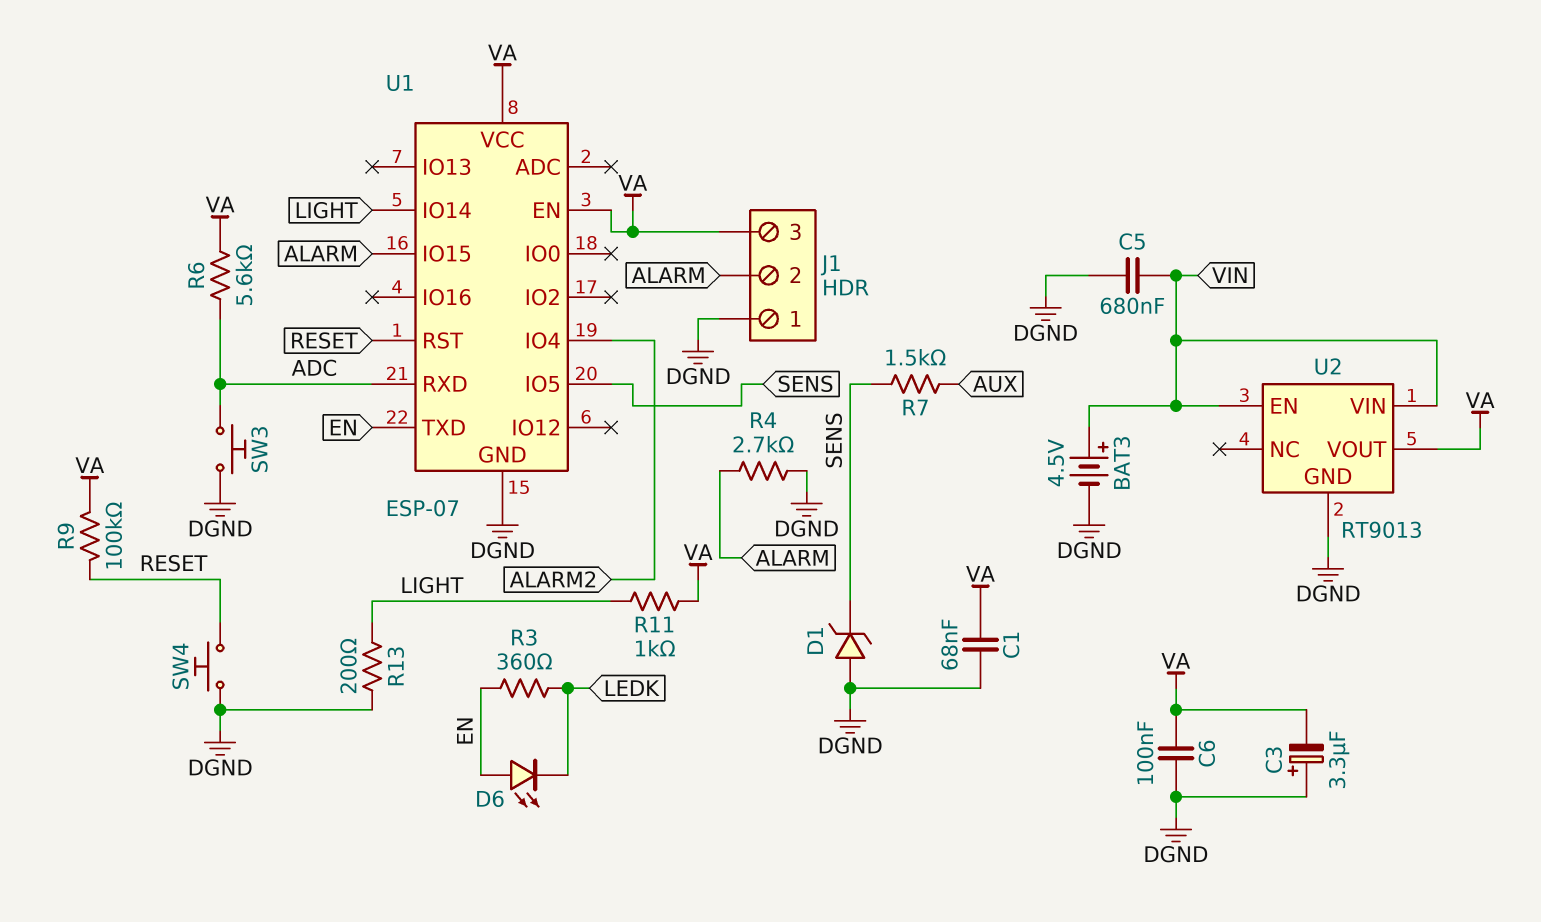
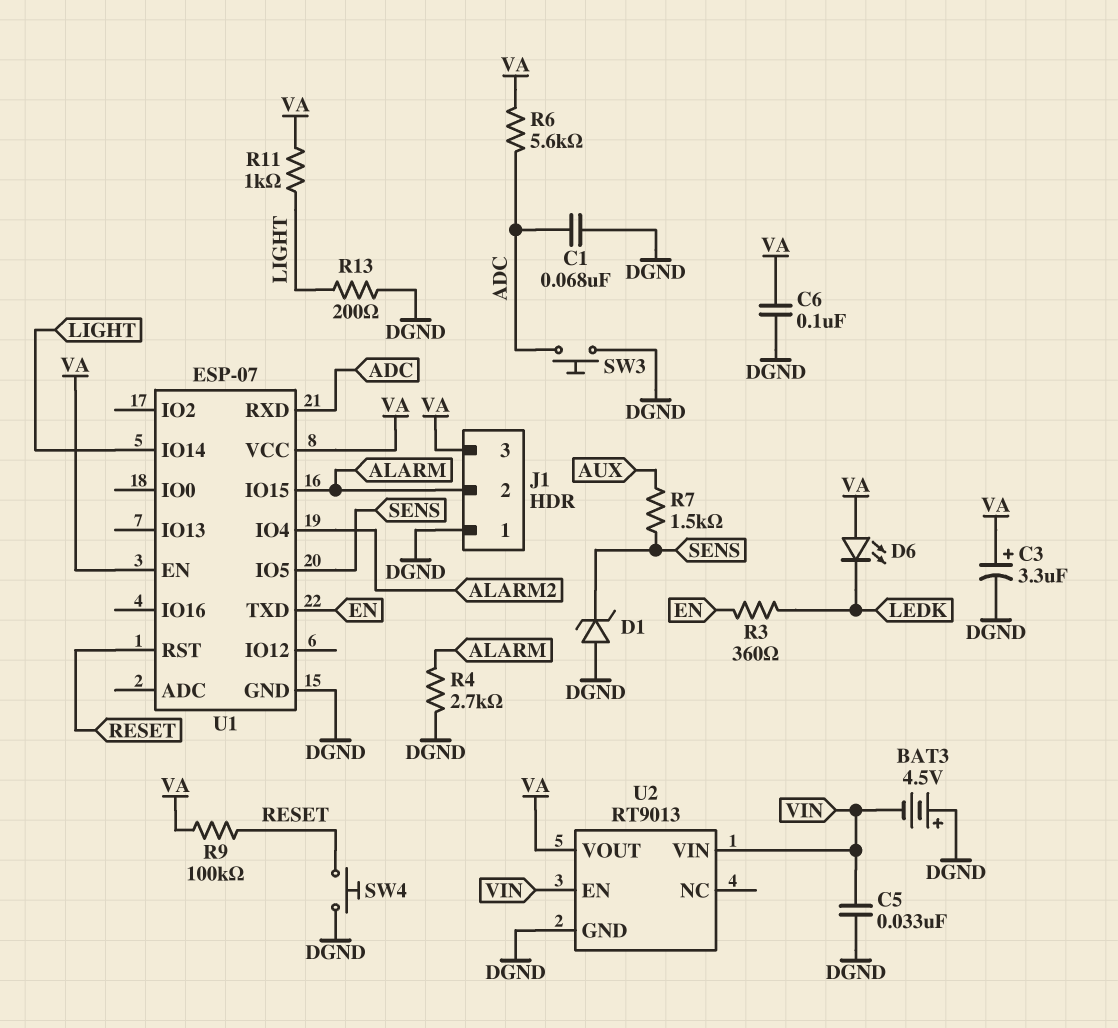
BAT3: 4.5V (plus VIN, minus DGND) -> 4.5V (plus DGND, minus VIN)
C1: 68nF (DGND, VA) -> 68nF (ADC, DGND)
C3: 3.3uF (plus DGND, minus VA) -> 3.3uF (plus VA, minus DGND)
C5: 680nF (DGND, VIN) -> 33nF (DGND, VIN)
D6: LED (A EN, K LEDK) -> LED (A VA, K LEDK)

